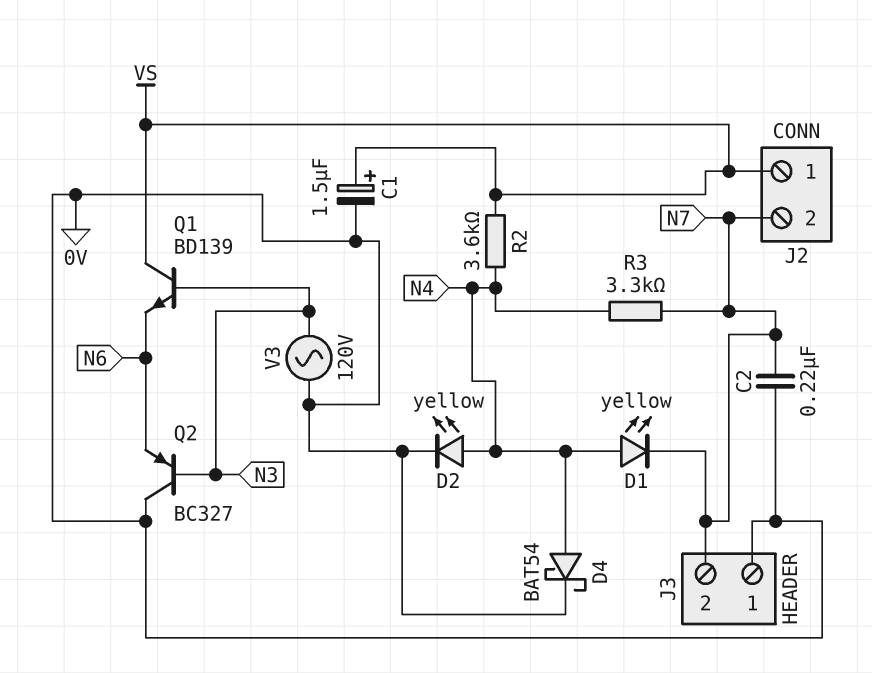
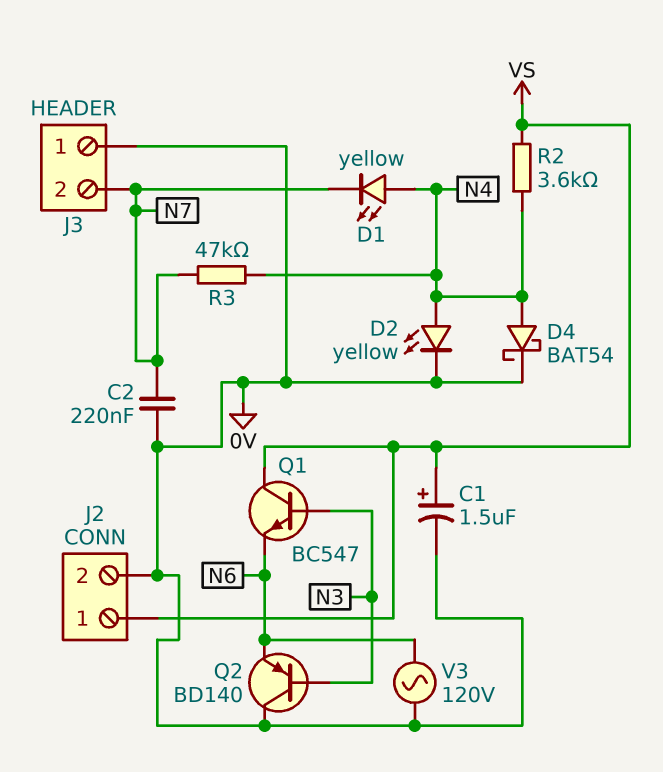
J2 pin 2: N7 -> 0V
Q1: NPN BD139 (B N3, C VS, E N6) -> NPN BC547 (B N3, C VS, E N6)
Q2: PNP BC327 (B N3, C 0V, E N6) -> PNP BD140 (B N3, C 0V, E N6)
R3: 3.3k (N4, N7) -> 47k (N4, N7)
V3: AC 120V (0V, N3) -> AC 120V (0V, N6)

